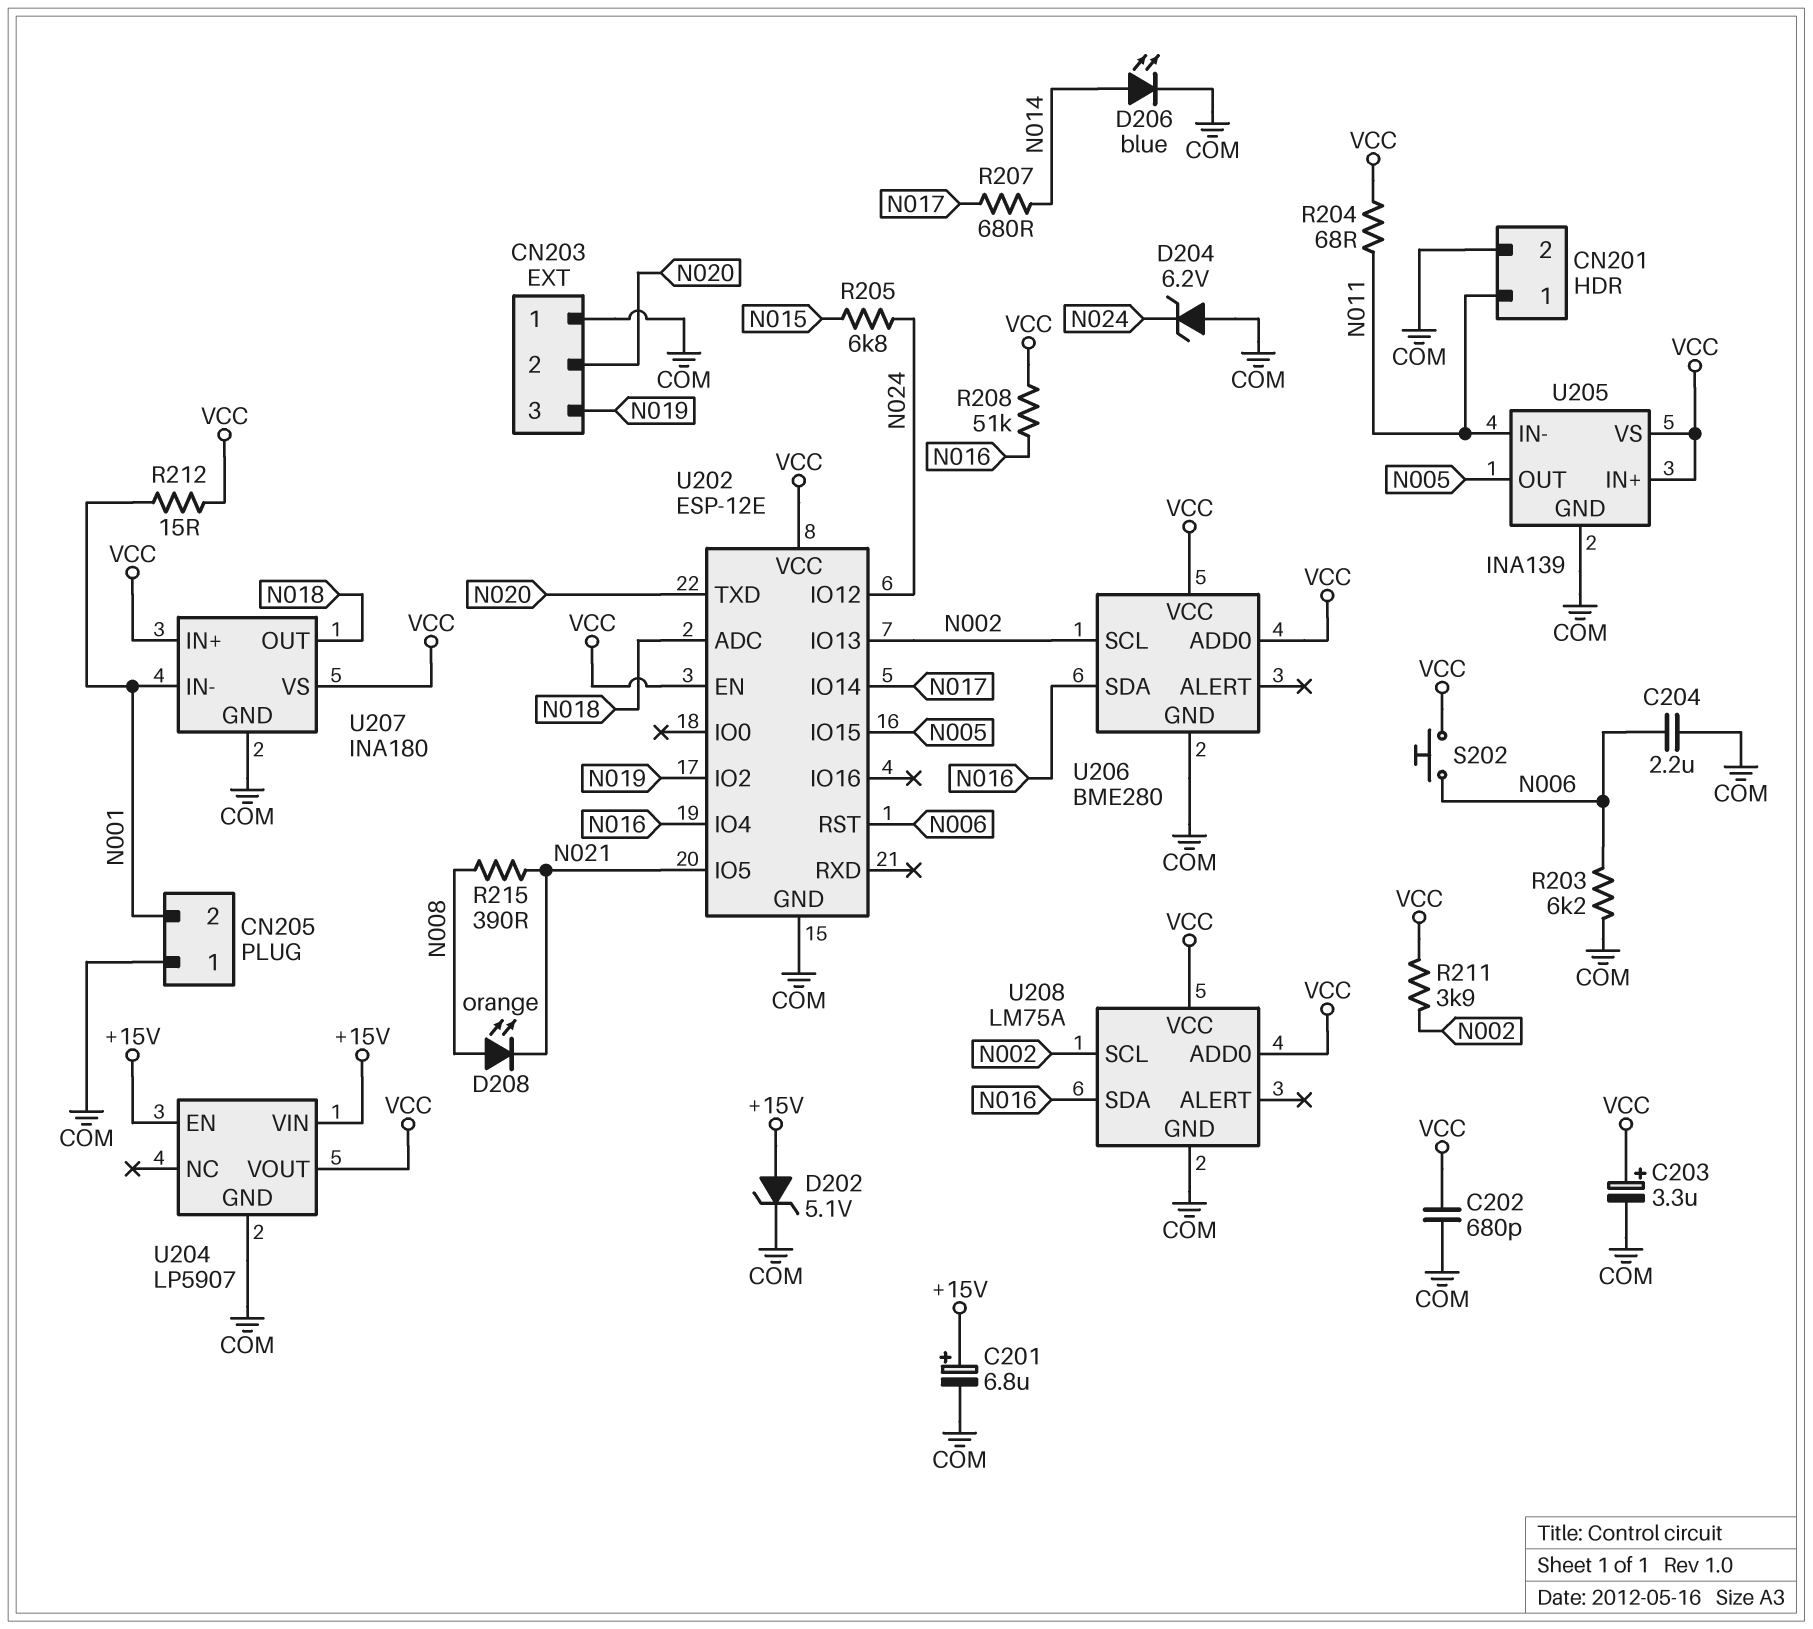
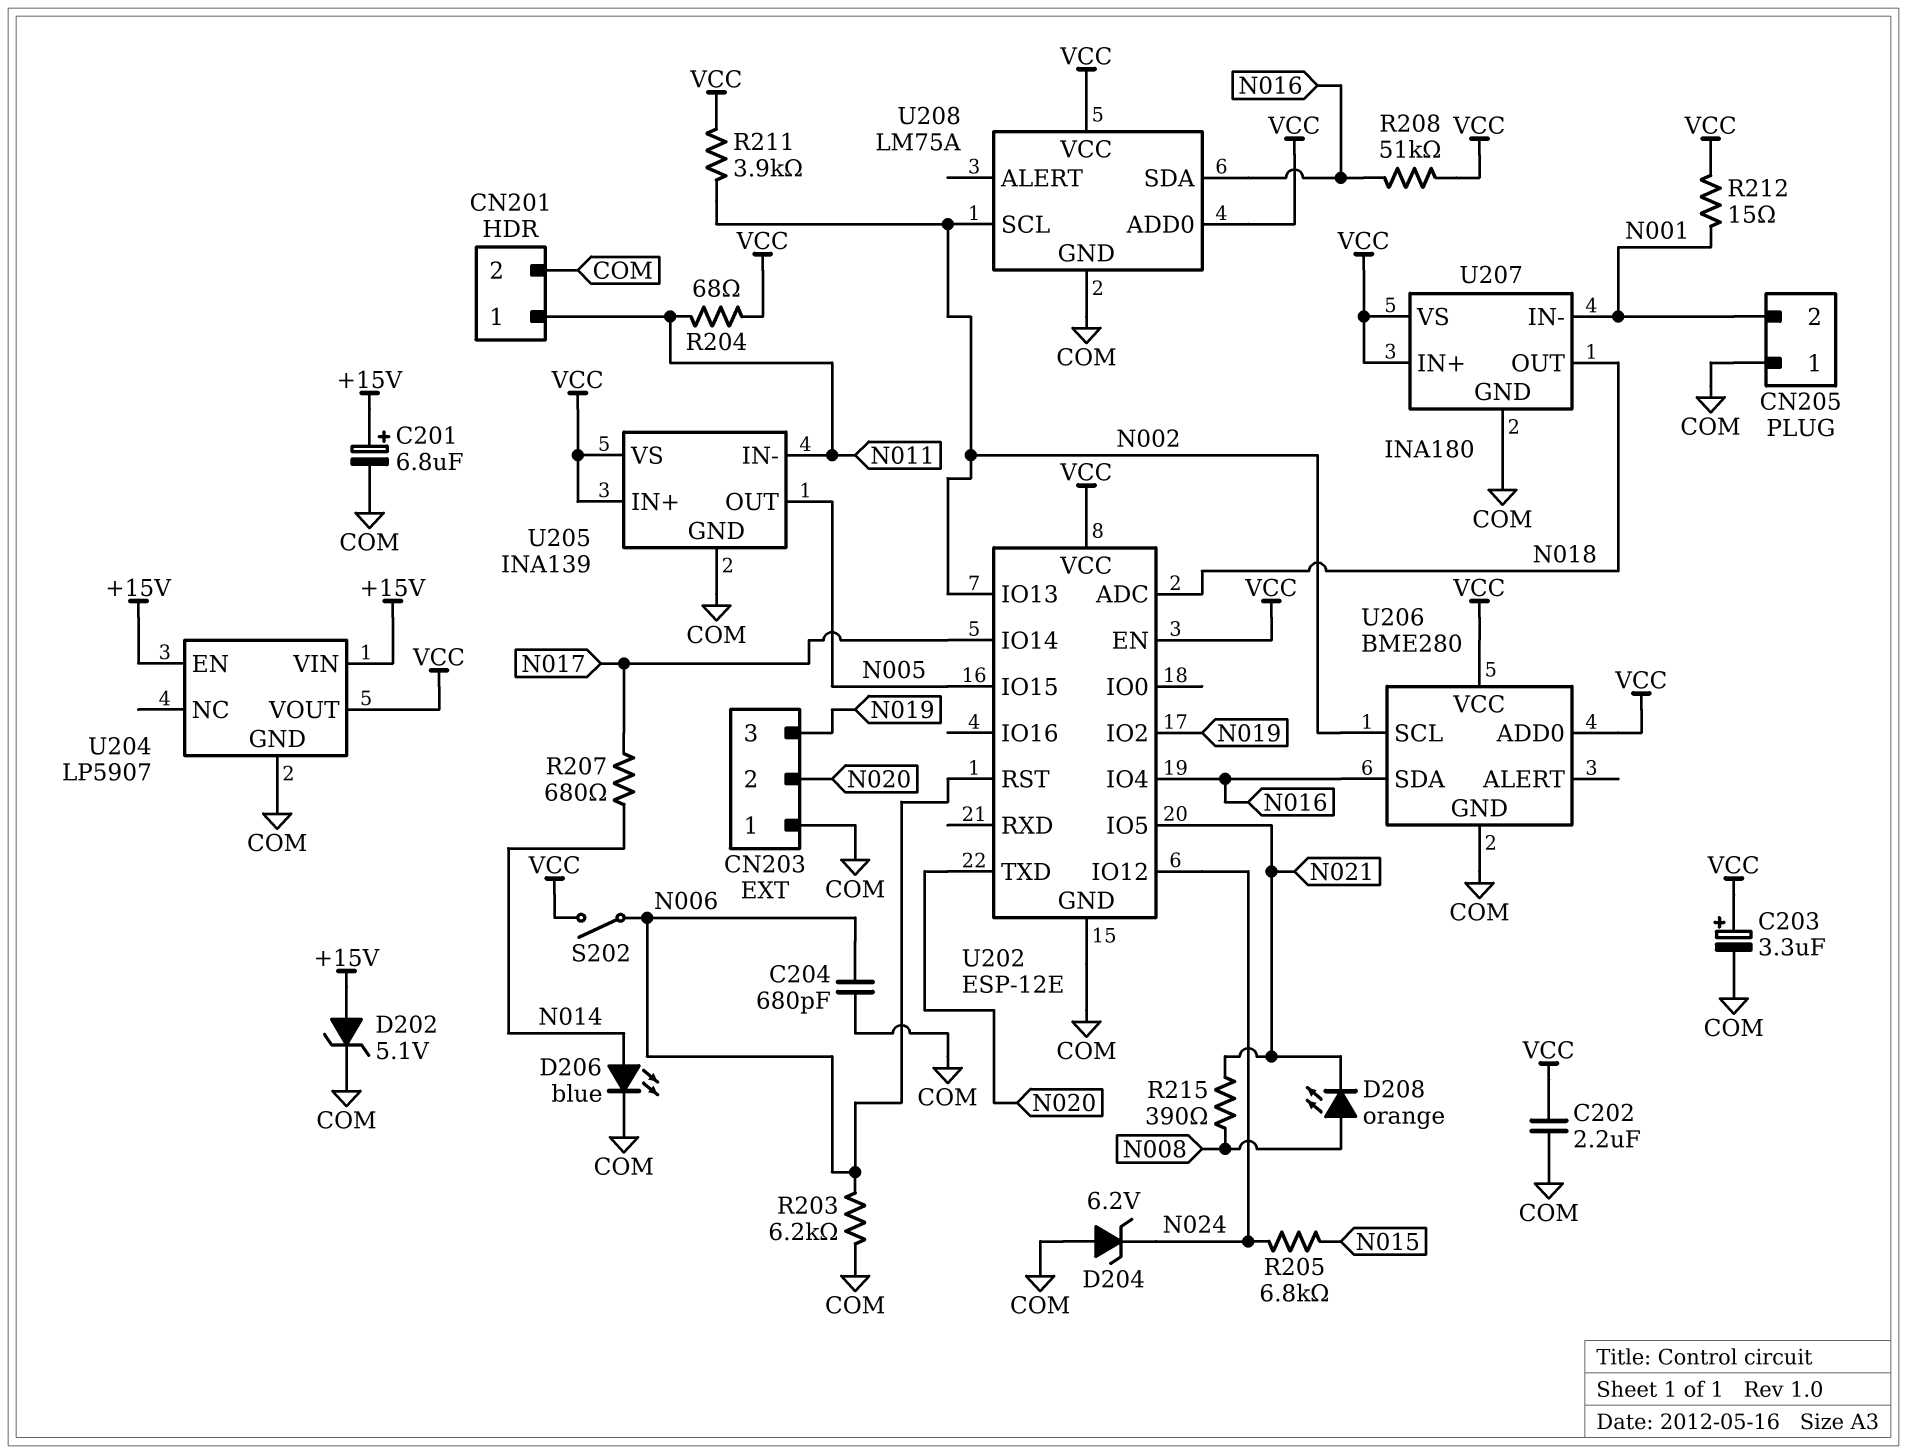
C202: 680pF (COM, VCC) -> 2.2uF (COM, VCC)
C204: 2.2uF (COM, N006) -> 680pF (COM, N006)
S202: button (N006, VCC) -> switch (N006, VCC)

